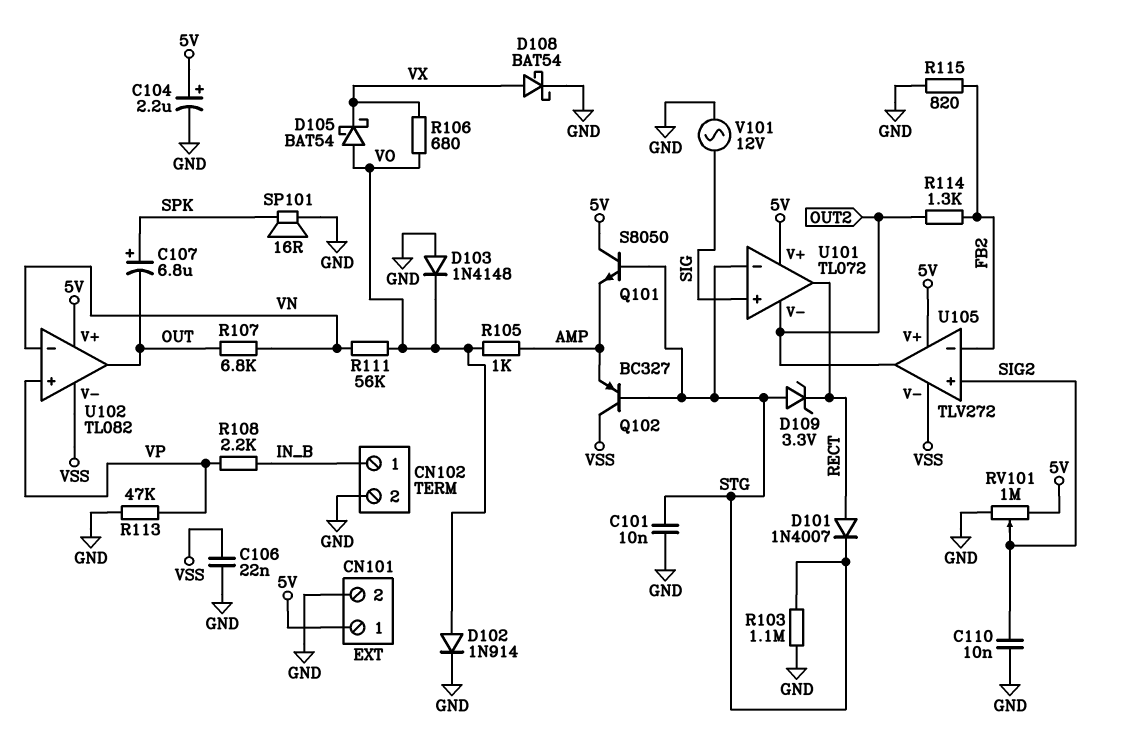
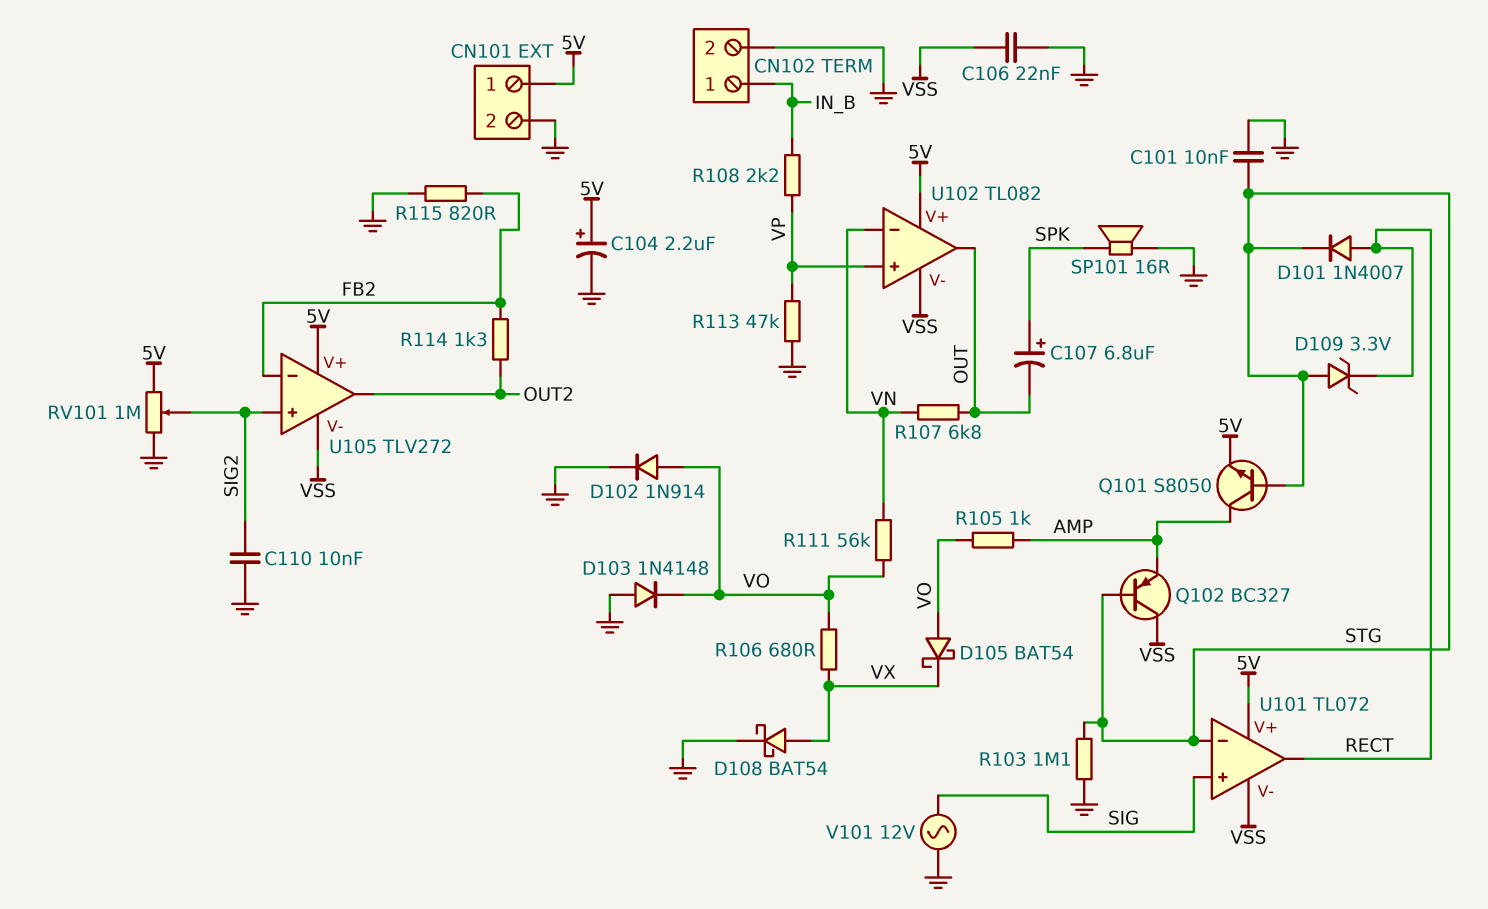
Q101: NPN S8050 (B STG, C 5V, E AMP) -> NPN S8050 (B STG, C AMP, E 5V)
U101 pin V-: OUT2 -> VSS

